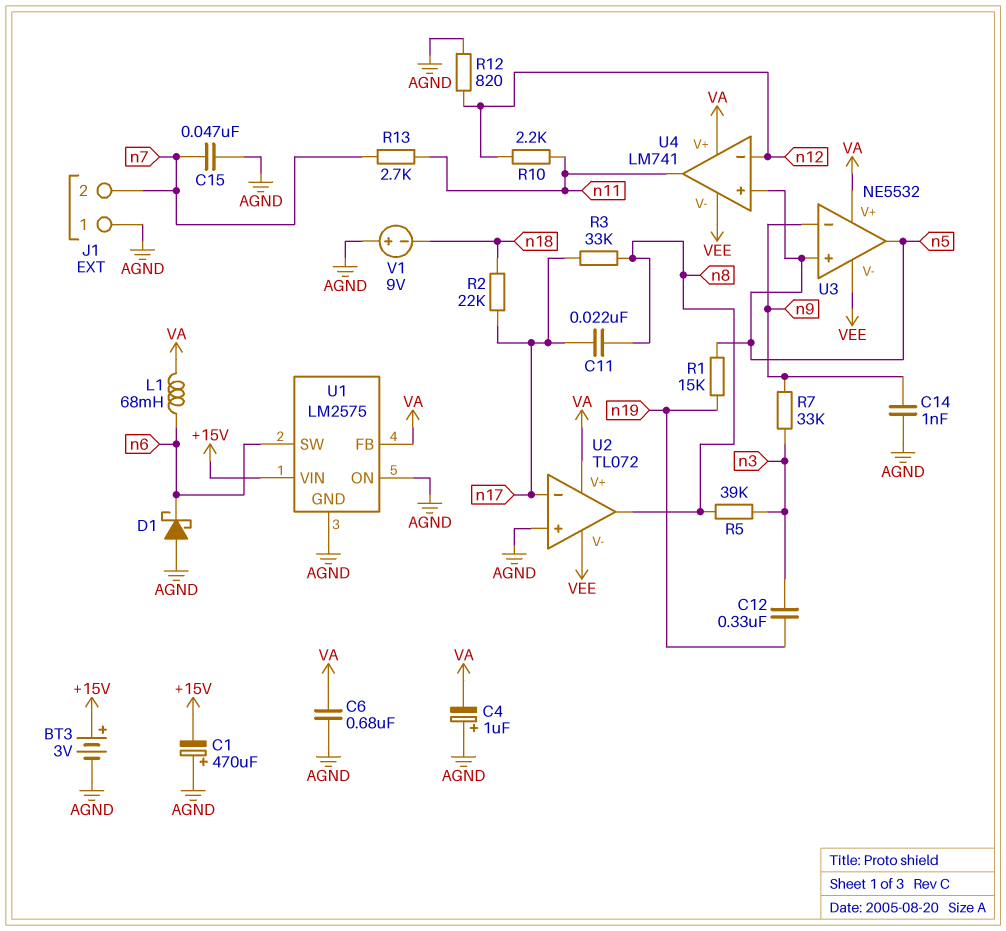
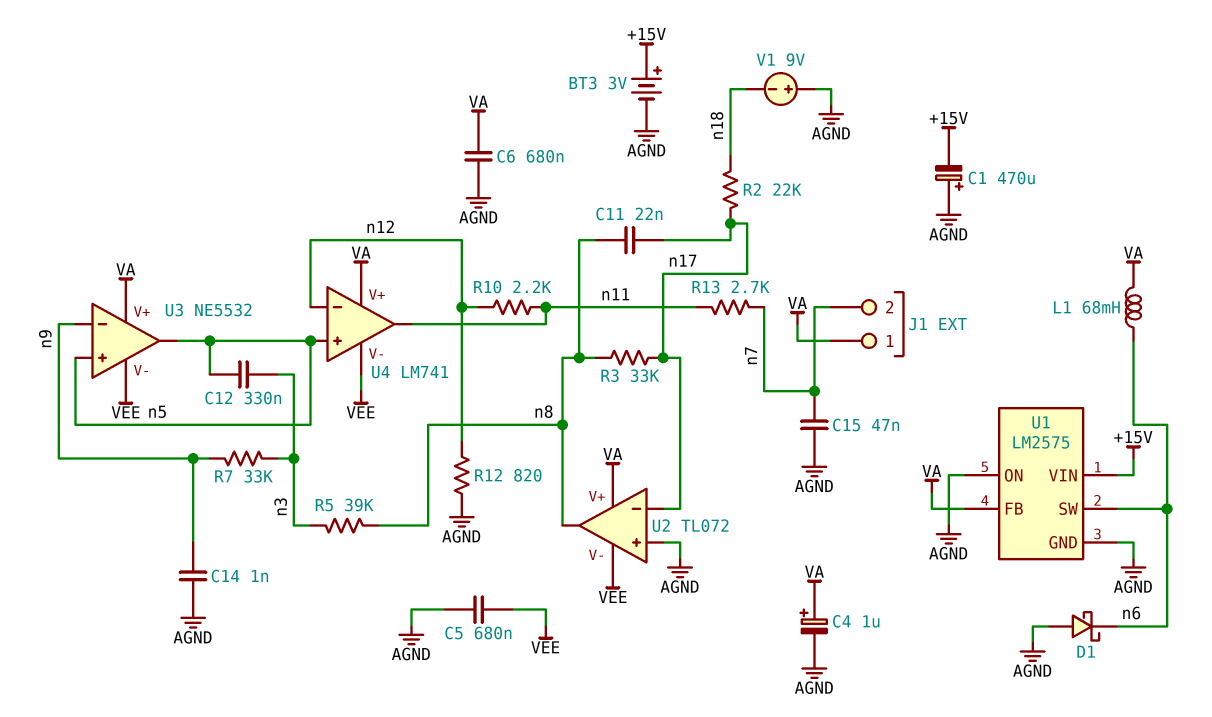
C4: 1uF (plus AGND, minus VA) -> 1uF (plus VA, minus AGND)
C5: none -> 680nF (AGND, VEE)
C12: 330nF (n3, n19) -> 330nF (n3, n5)
J1 pin 1: AGND -> VA
R1: 15k (n5, n19) -> none

